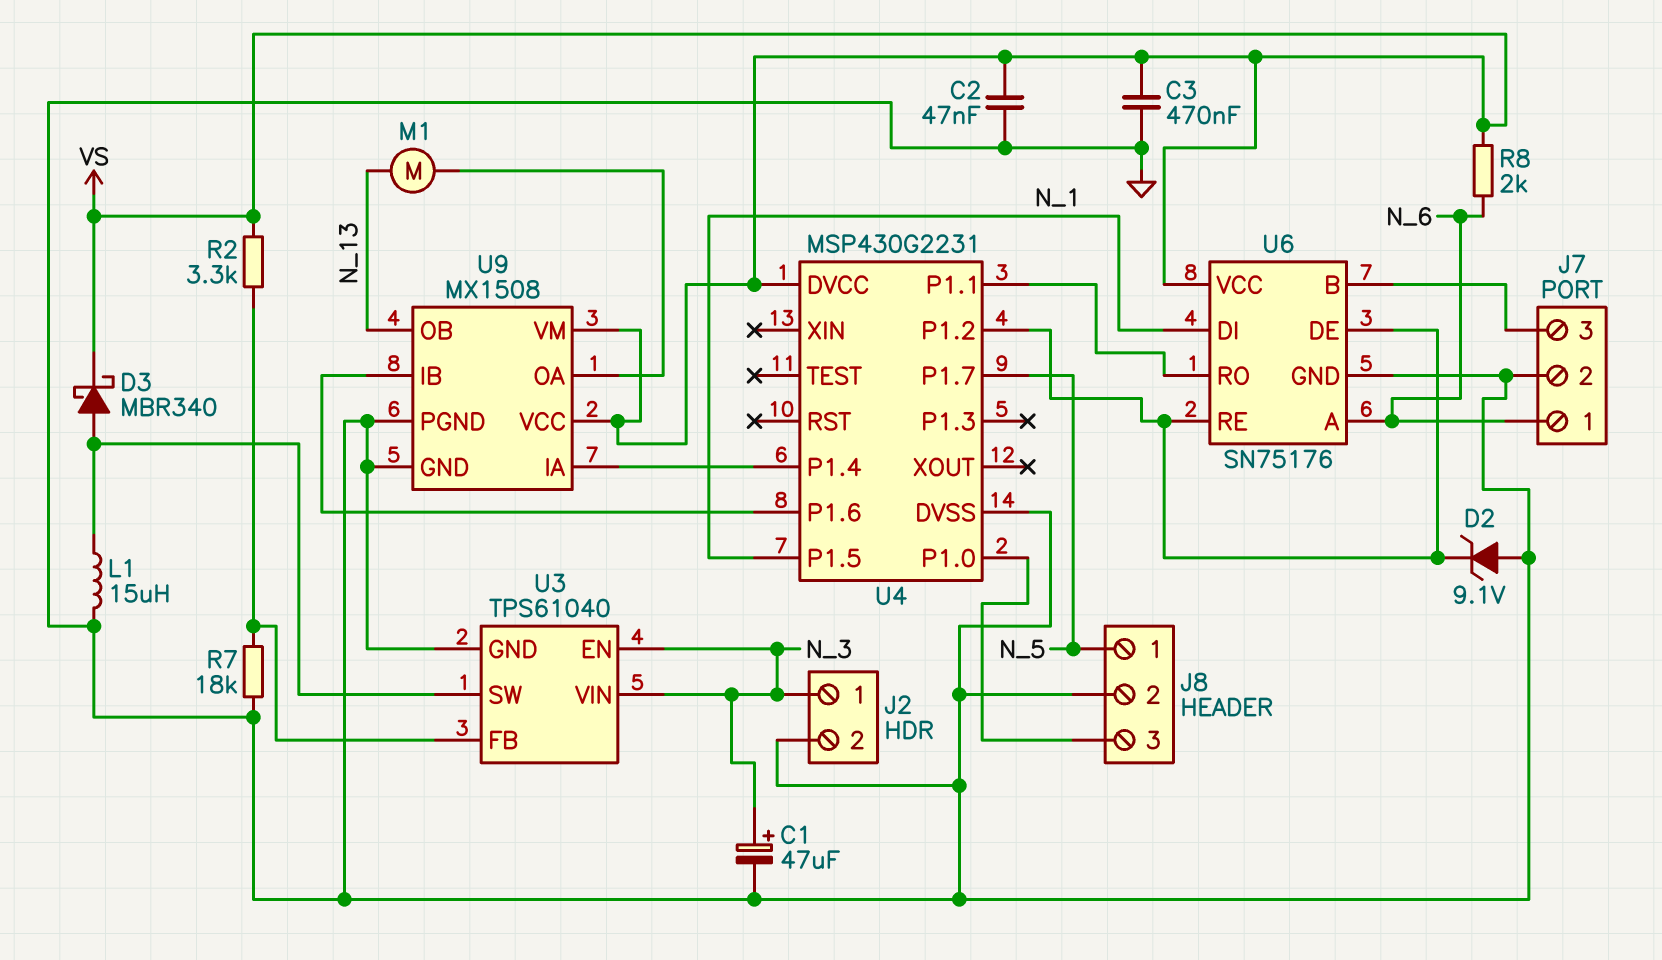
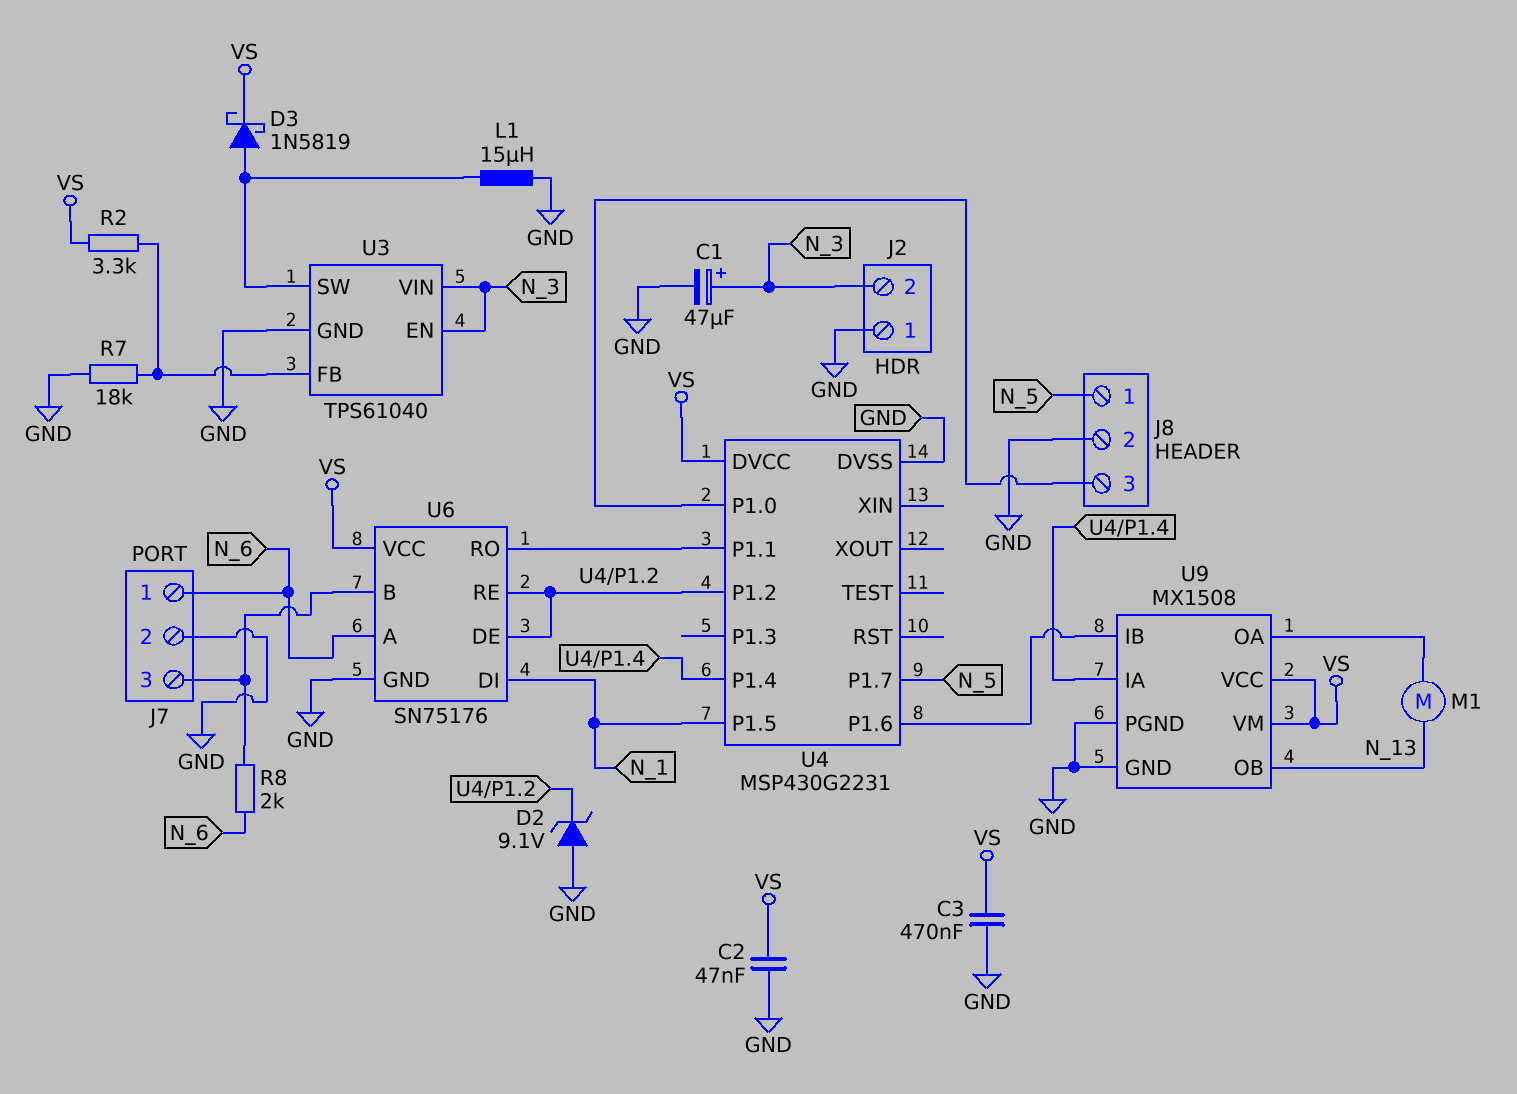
D3: schottky MBR340 (A U3/SW, K VS) -> schottky 1N5819 (A U3/SW, K VS)
J2 pin 1: N_3 -> GND
J2 pin 2: GND -> N_3
R8: 2k (N_6, VS) -> 2k (J7/3, N_6)

